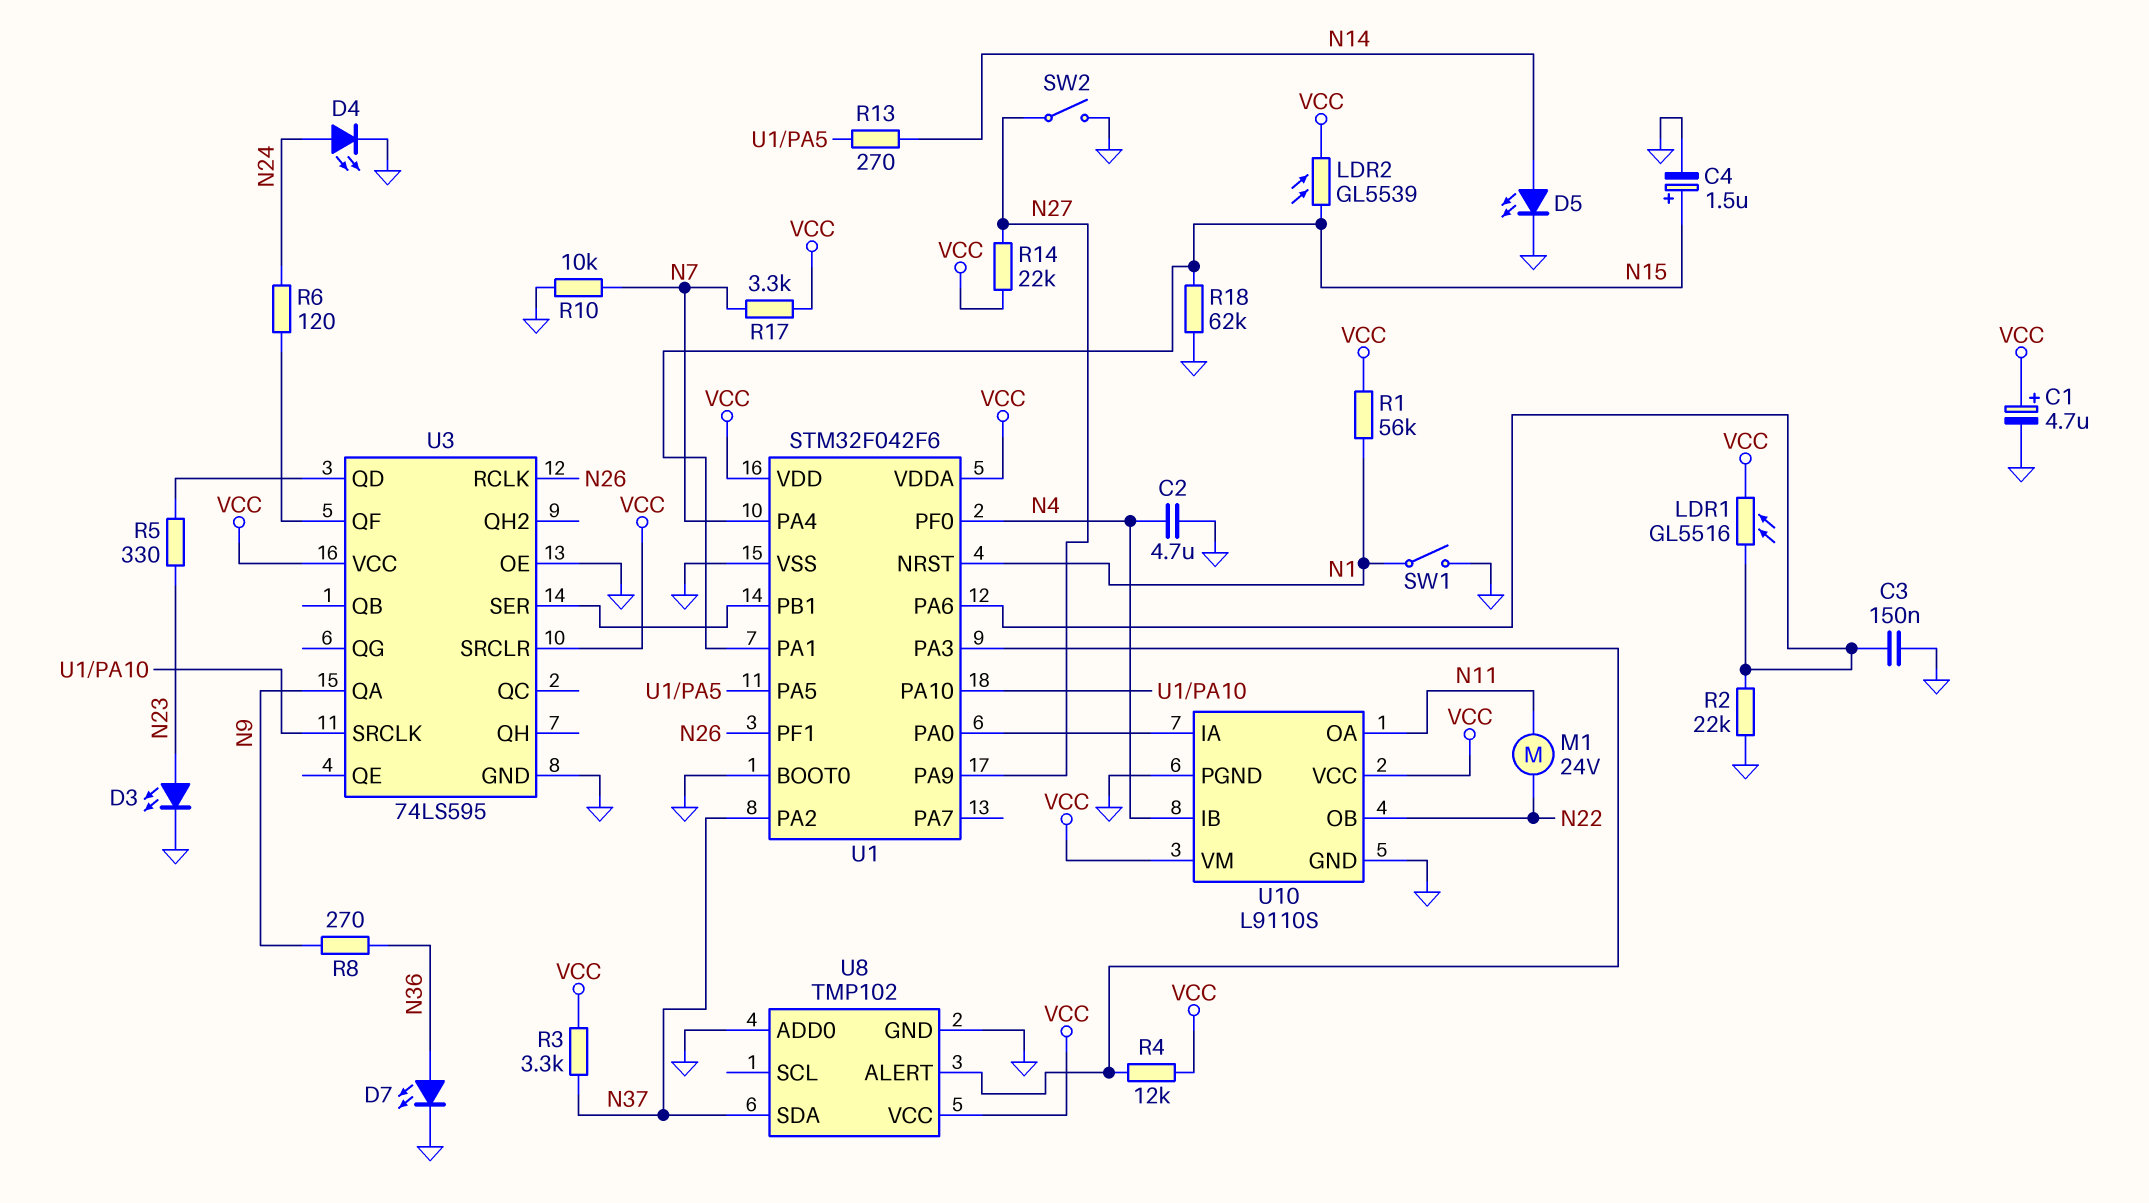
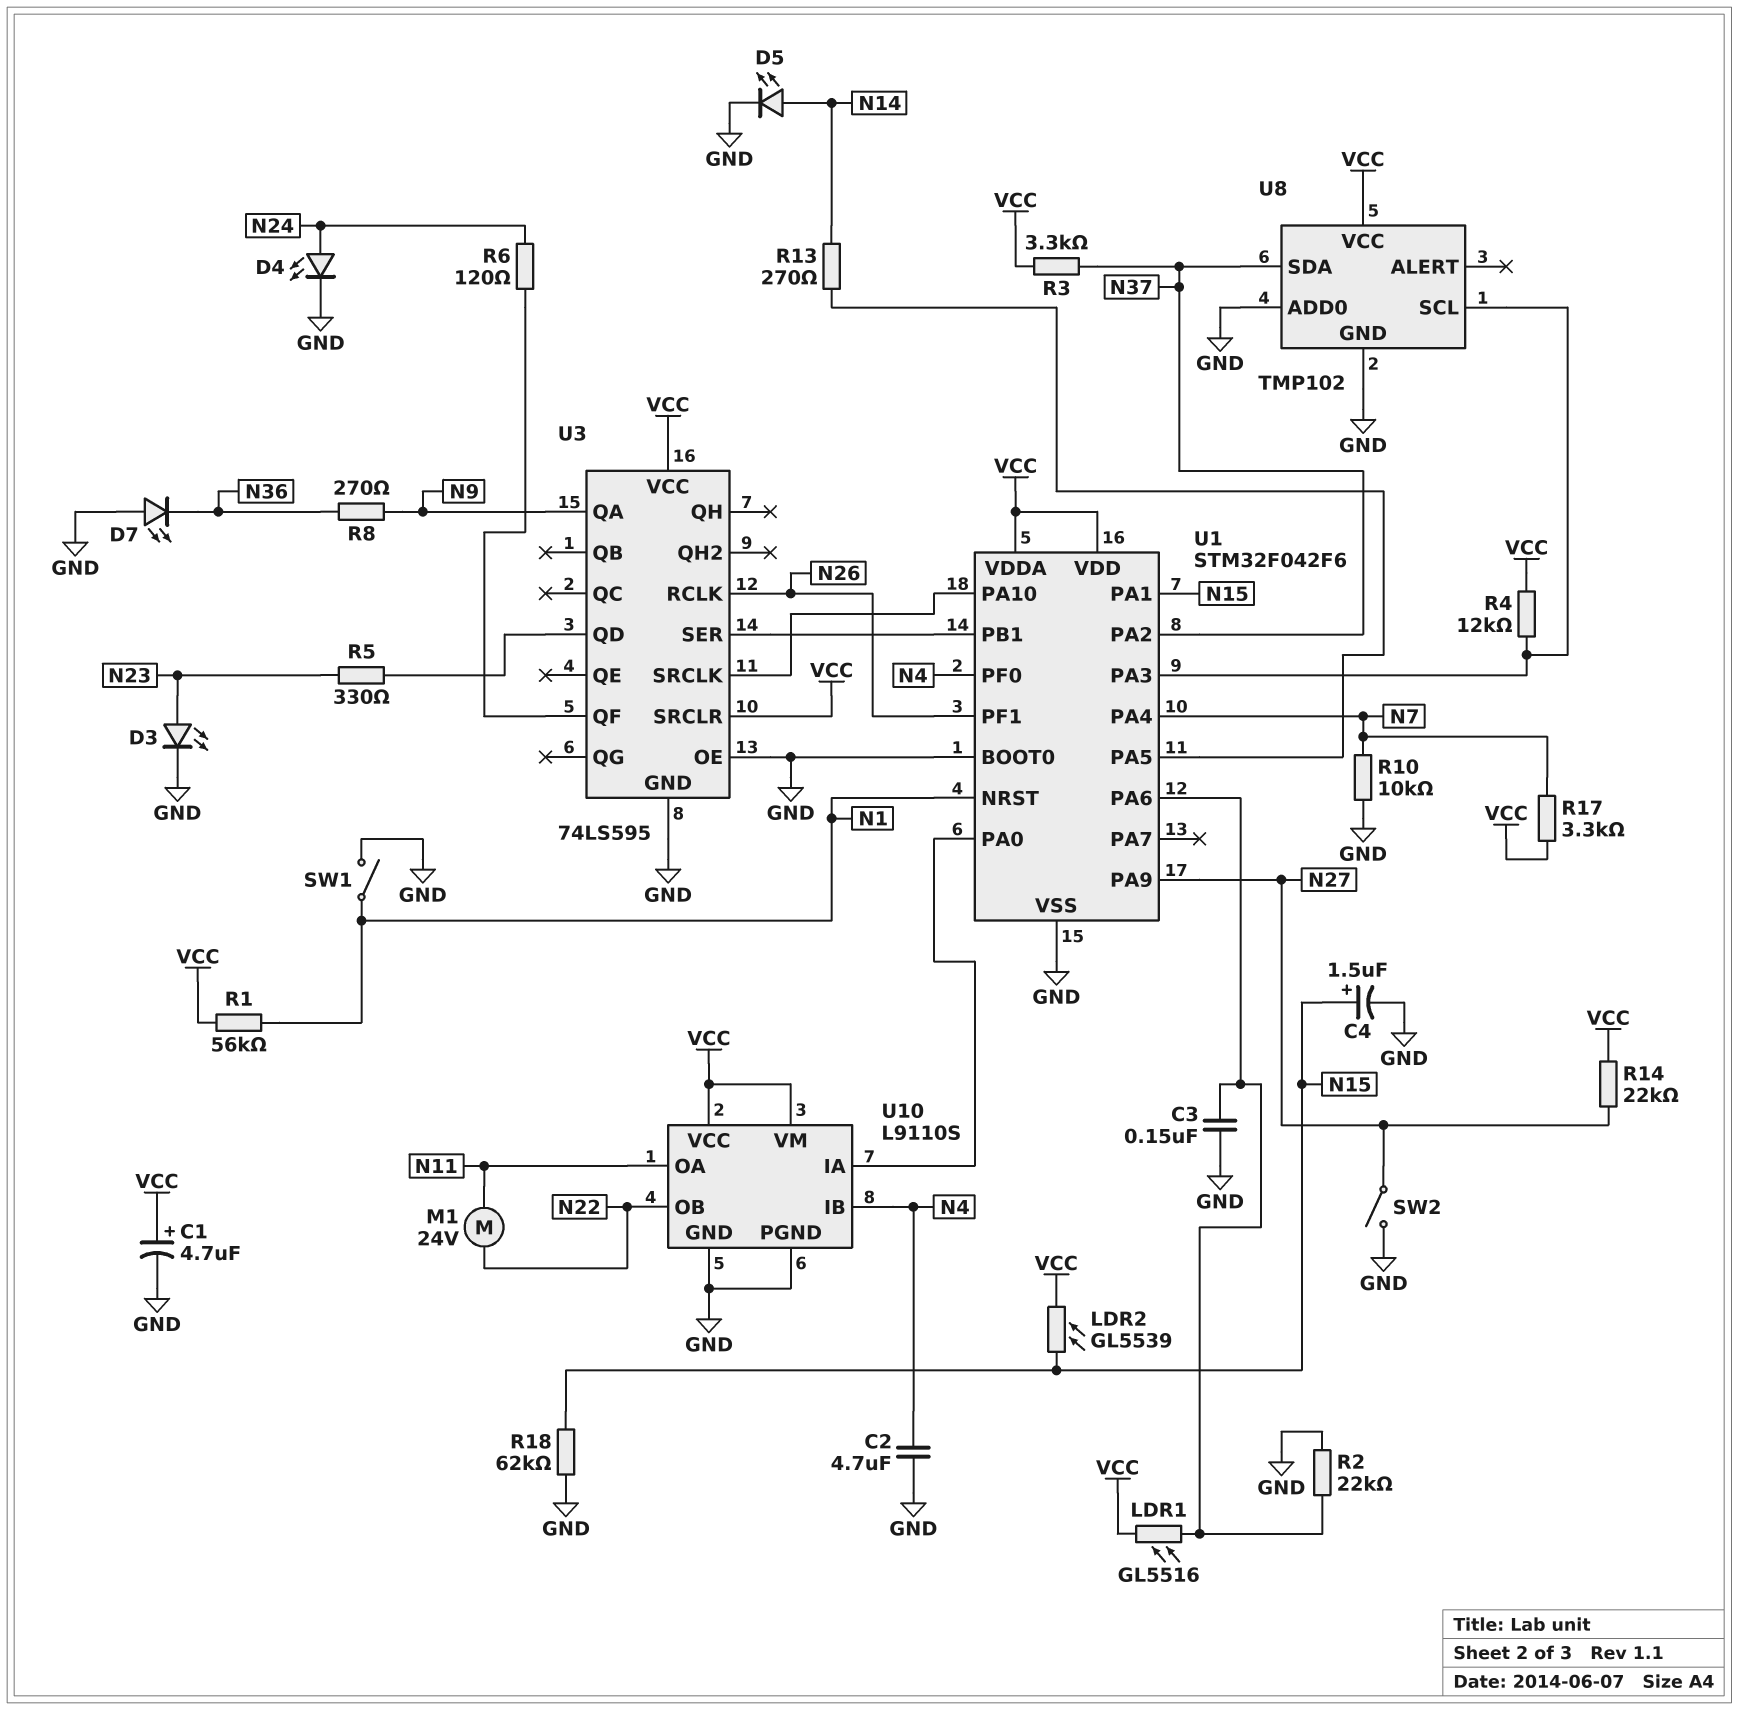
D7: LED (A N36, K GND) -> LED (A GND, K N36)
U8 pin ALERT: U1/PA3 -> none
U8 pin SCL: none -> U1/PA3

